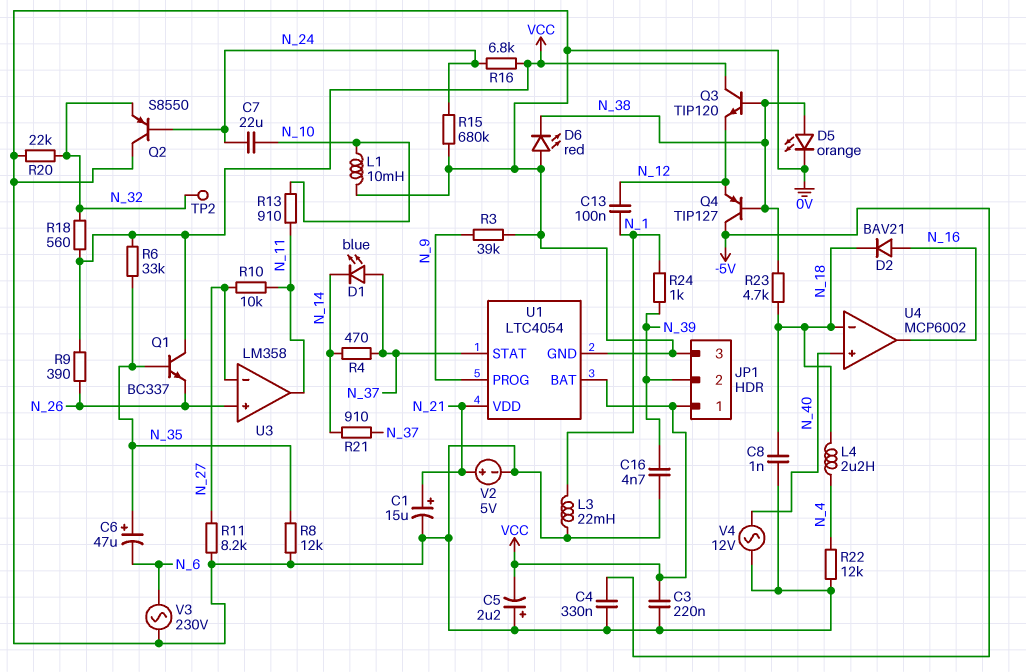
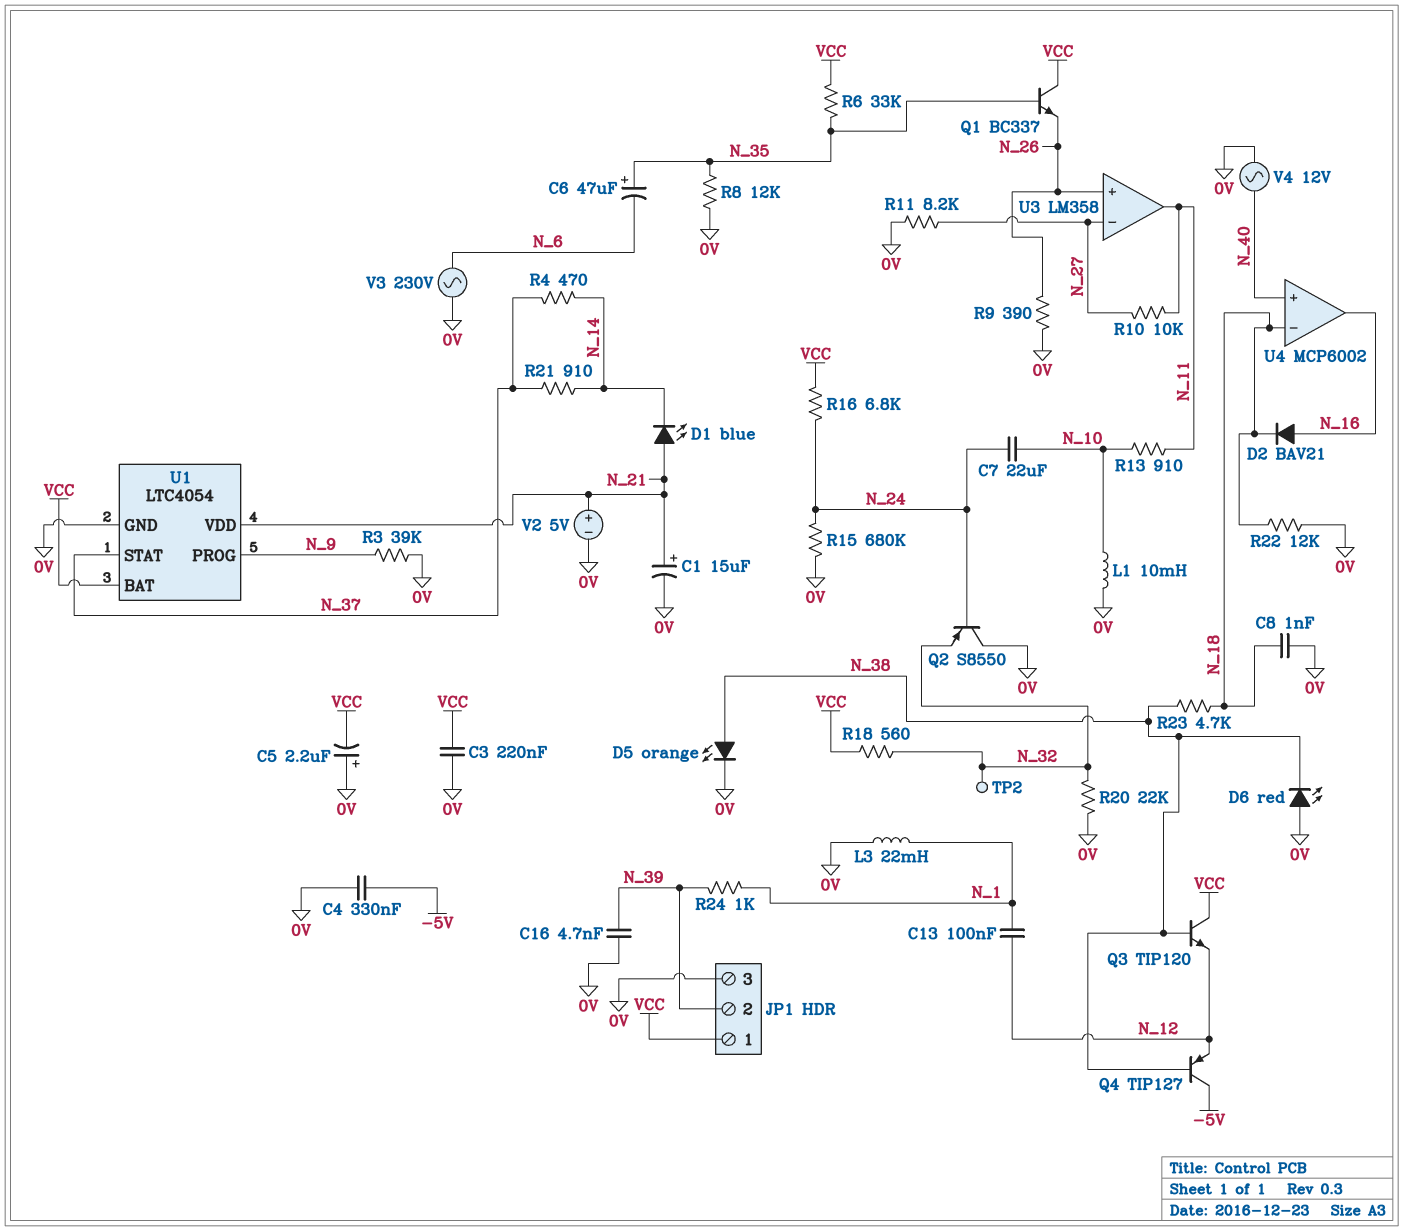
D1: LED blue (A N_37, K N_14) -> LED blue (A N_21, K N_14)
L4: 2.2uH (N_4, N_18) -> none
R9: 390 (N_26, VCC) -> 390 (0V, N_26)
R22: 12k (0V, N_4) -> 12k (0V, N_18)

